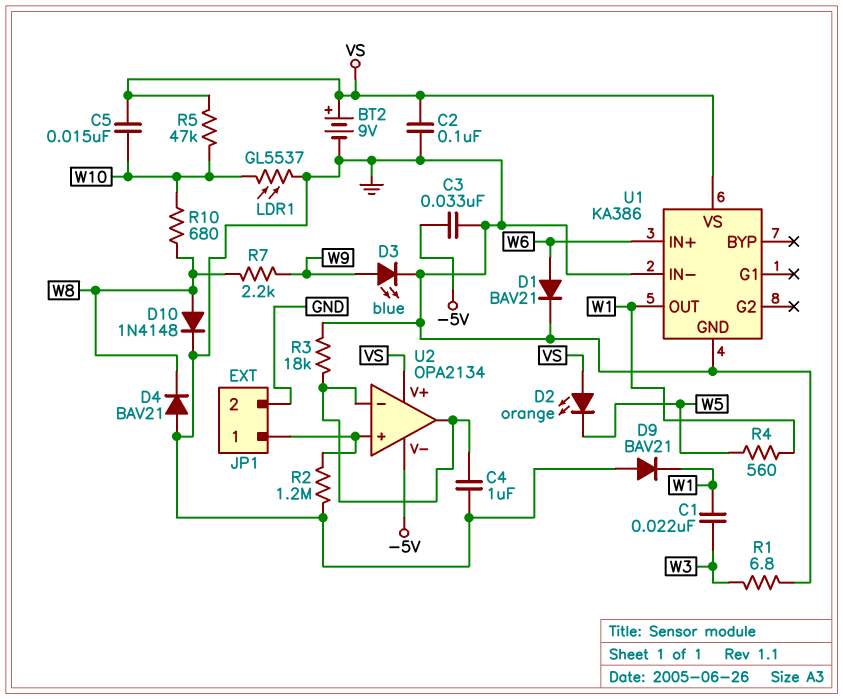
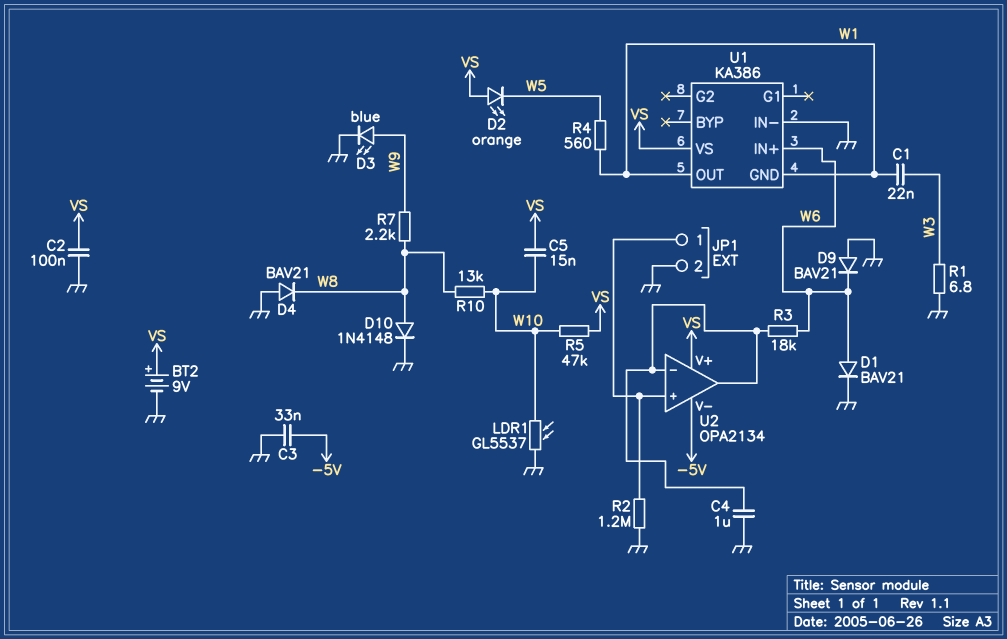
D9: diode BAV21 (A GND, K W1) -> diode BAV21 (A GND, K W6)
R3: 18k (GND, U2/in-) -> 18k (U2/in-, W6)
R10: 680 (W8, W10) -> 13k (W8, W10)
U1 pin GND: GND -> W1

